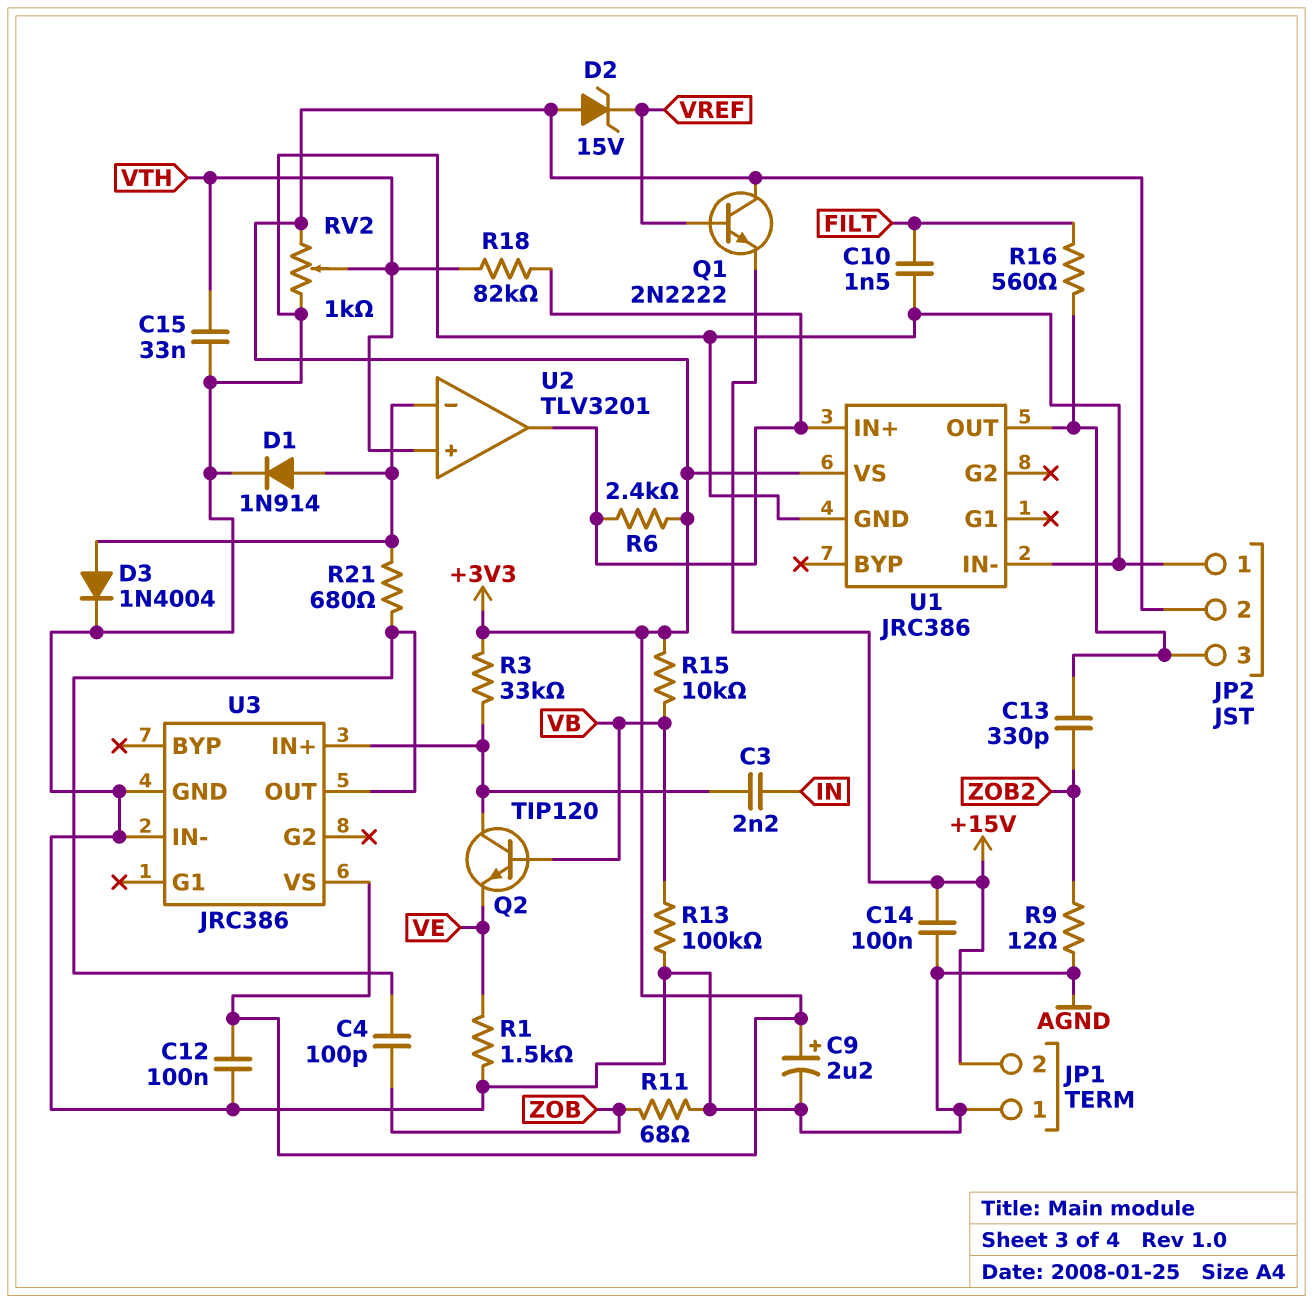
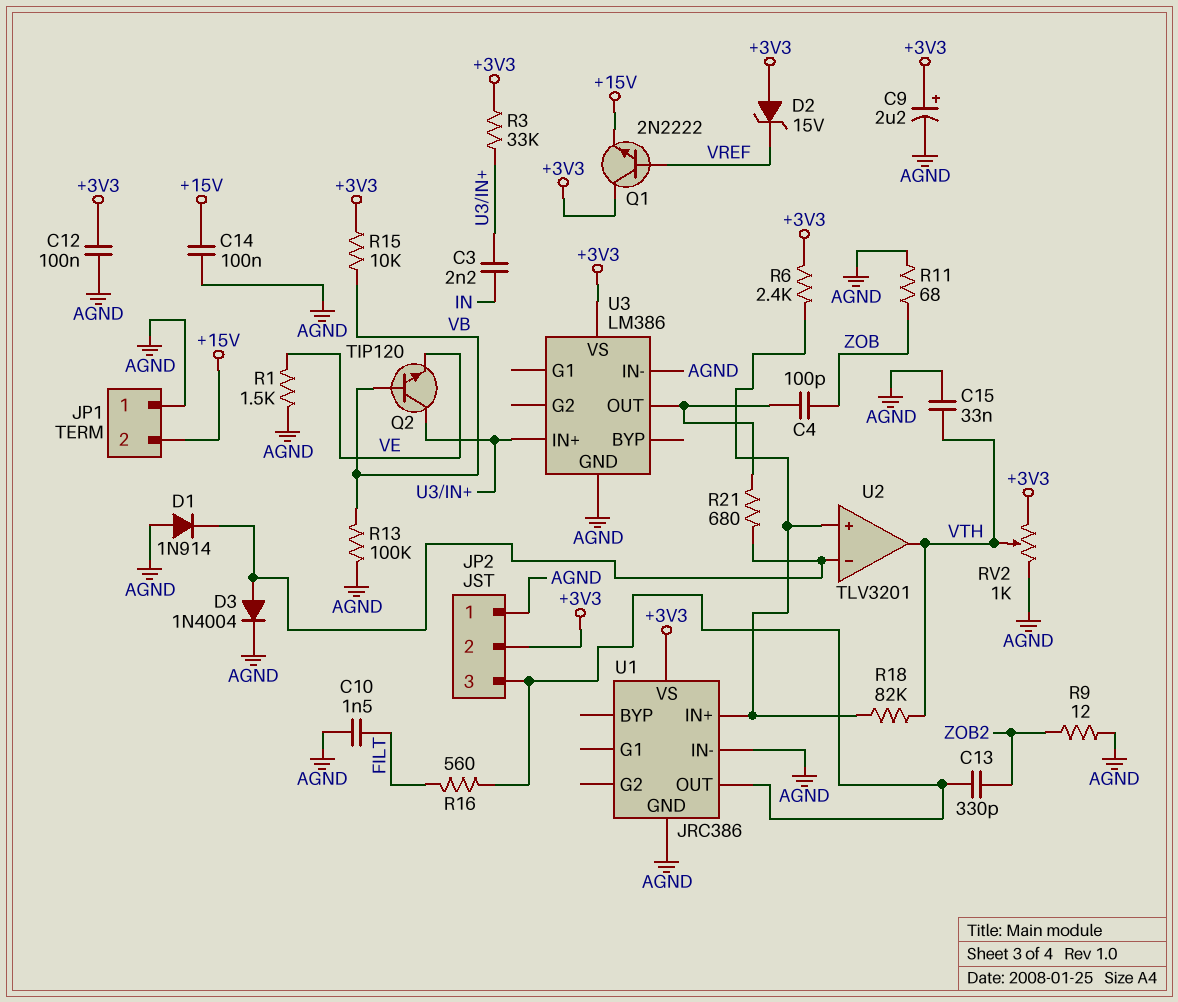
D1: diode 1N914 (A U2/in-, K AGND) -> diode 1N914 (A AGND, K U2/in-)
U2 pin in+: VTH -> U1/IN+
U2 pin out: U1/IN+ -> VTH
U3: JRC386 -> LM386

